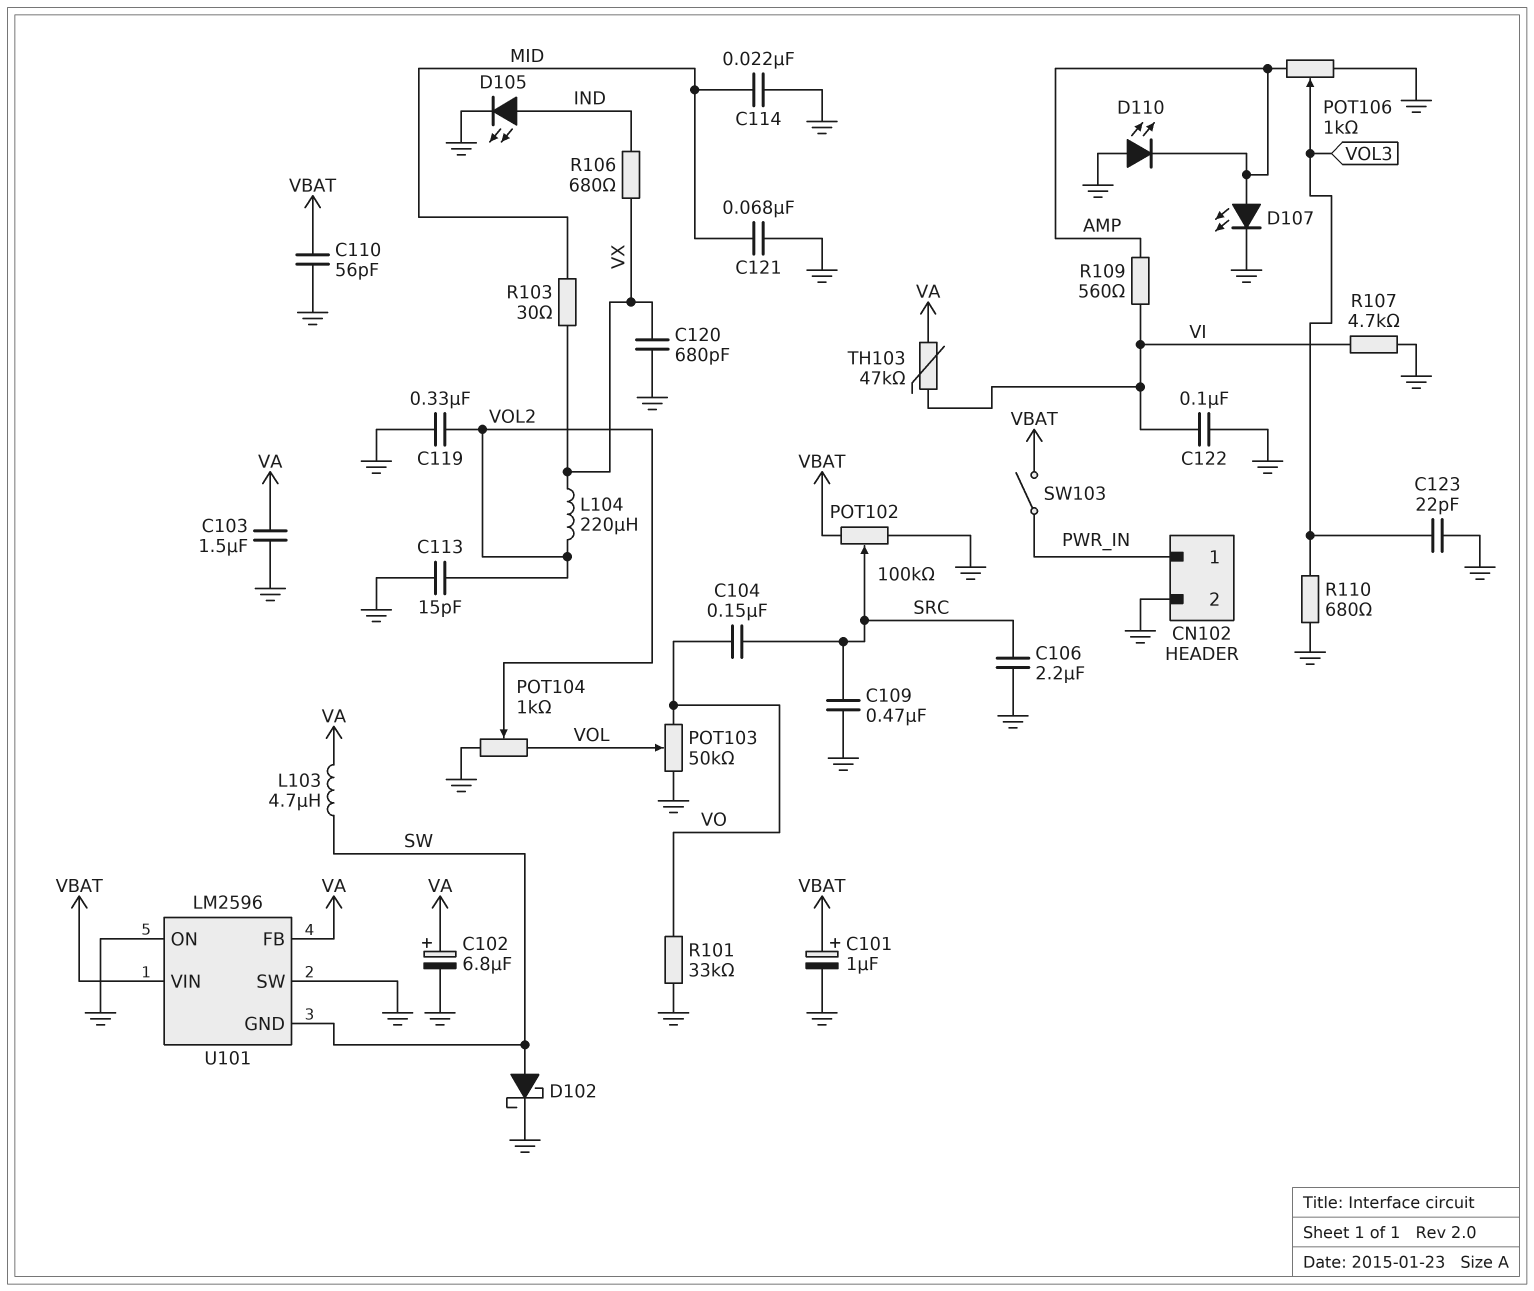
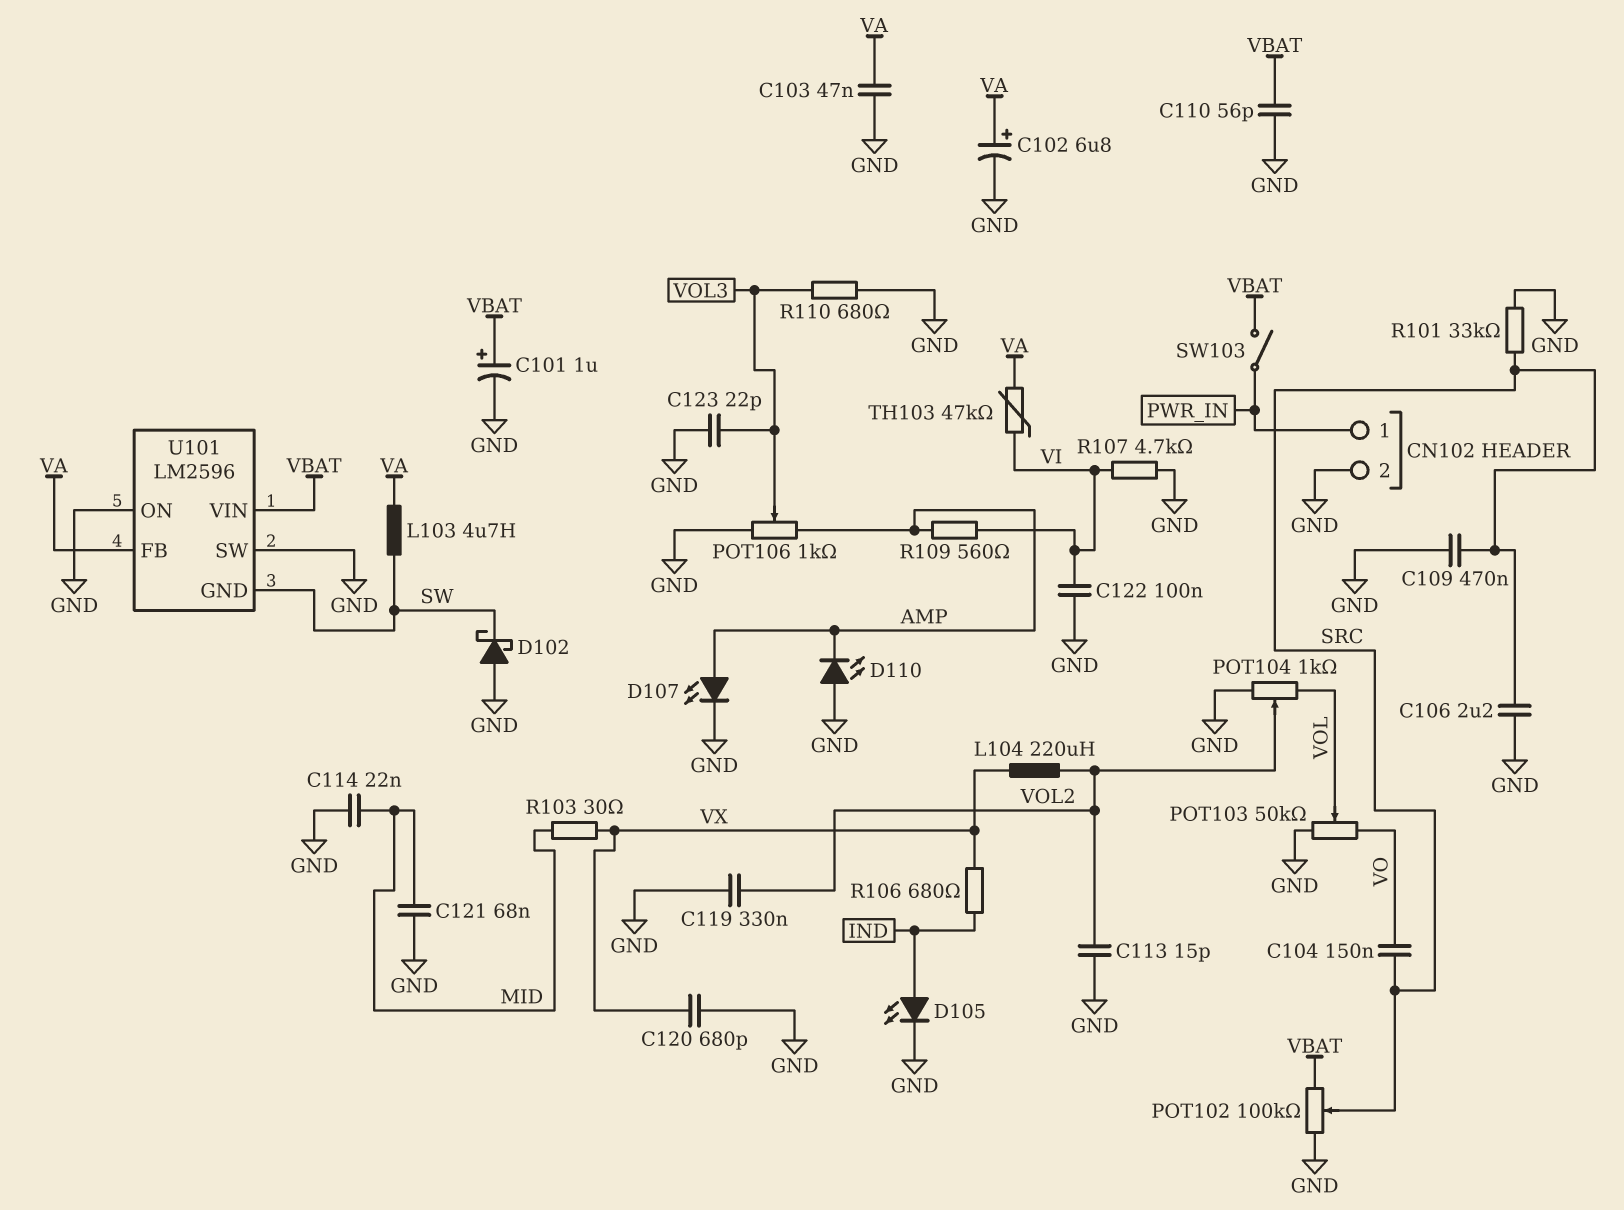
C103: 1.5uF (GND, VA) -> 47nF (GND, VA)
D102: schottky (A SW, K GND) -> schottky (A GND, K SW)
R101: 33k (GND, VO) -> 33k (GND, SRC)

